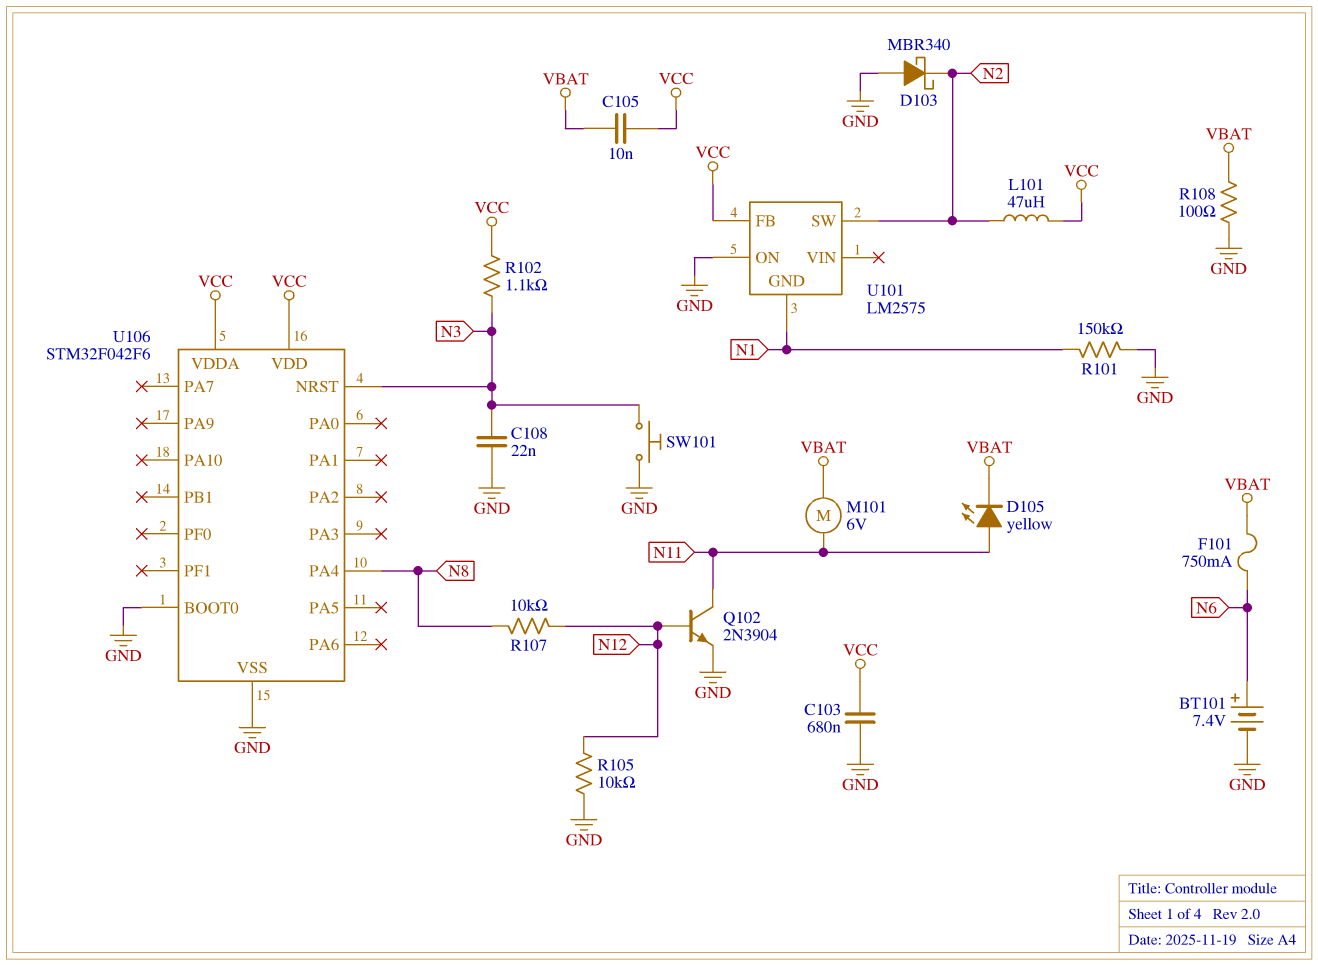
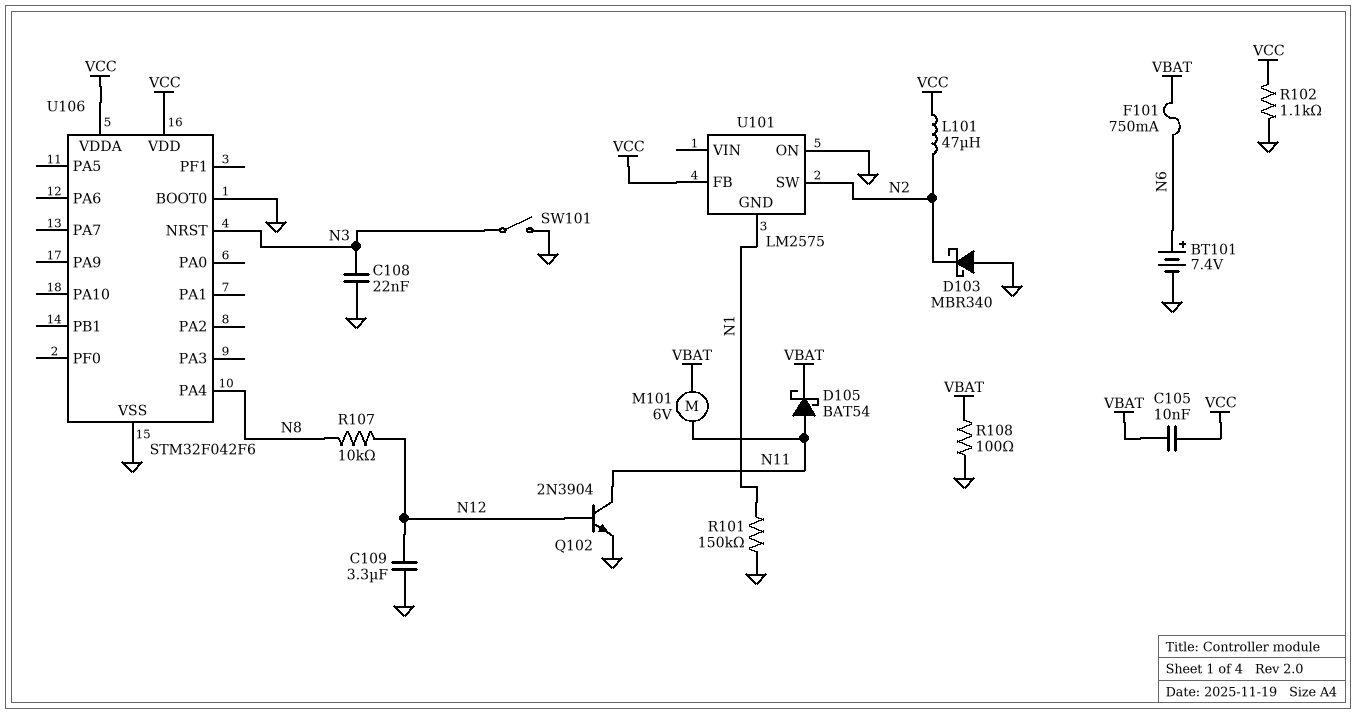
C103: 680nF (GND, VCC) -> none
C109: none -> 3.3uF (GND, N12)
D105: LED yellow (A N11, K VBAT) -> schottky BAT54 (A N11, K VBAT)
R102: 1.1k (N3, VCC) -> 1.1k (GND, VCC)
R105: 10k (GND, N12) -> none
SW101: button (GND, N3) -> switch (GND, N3)

